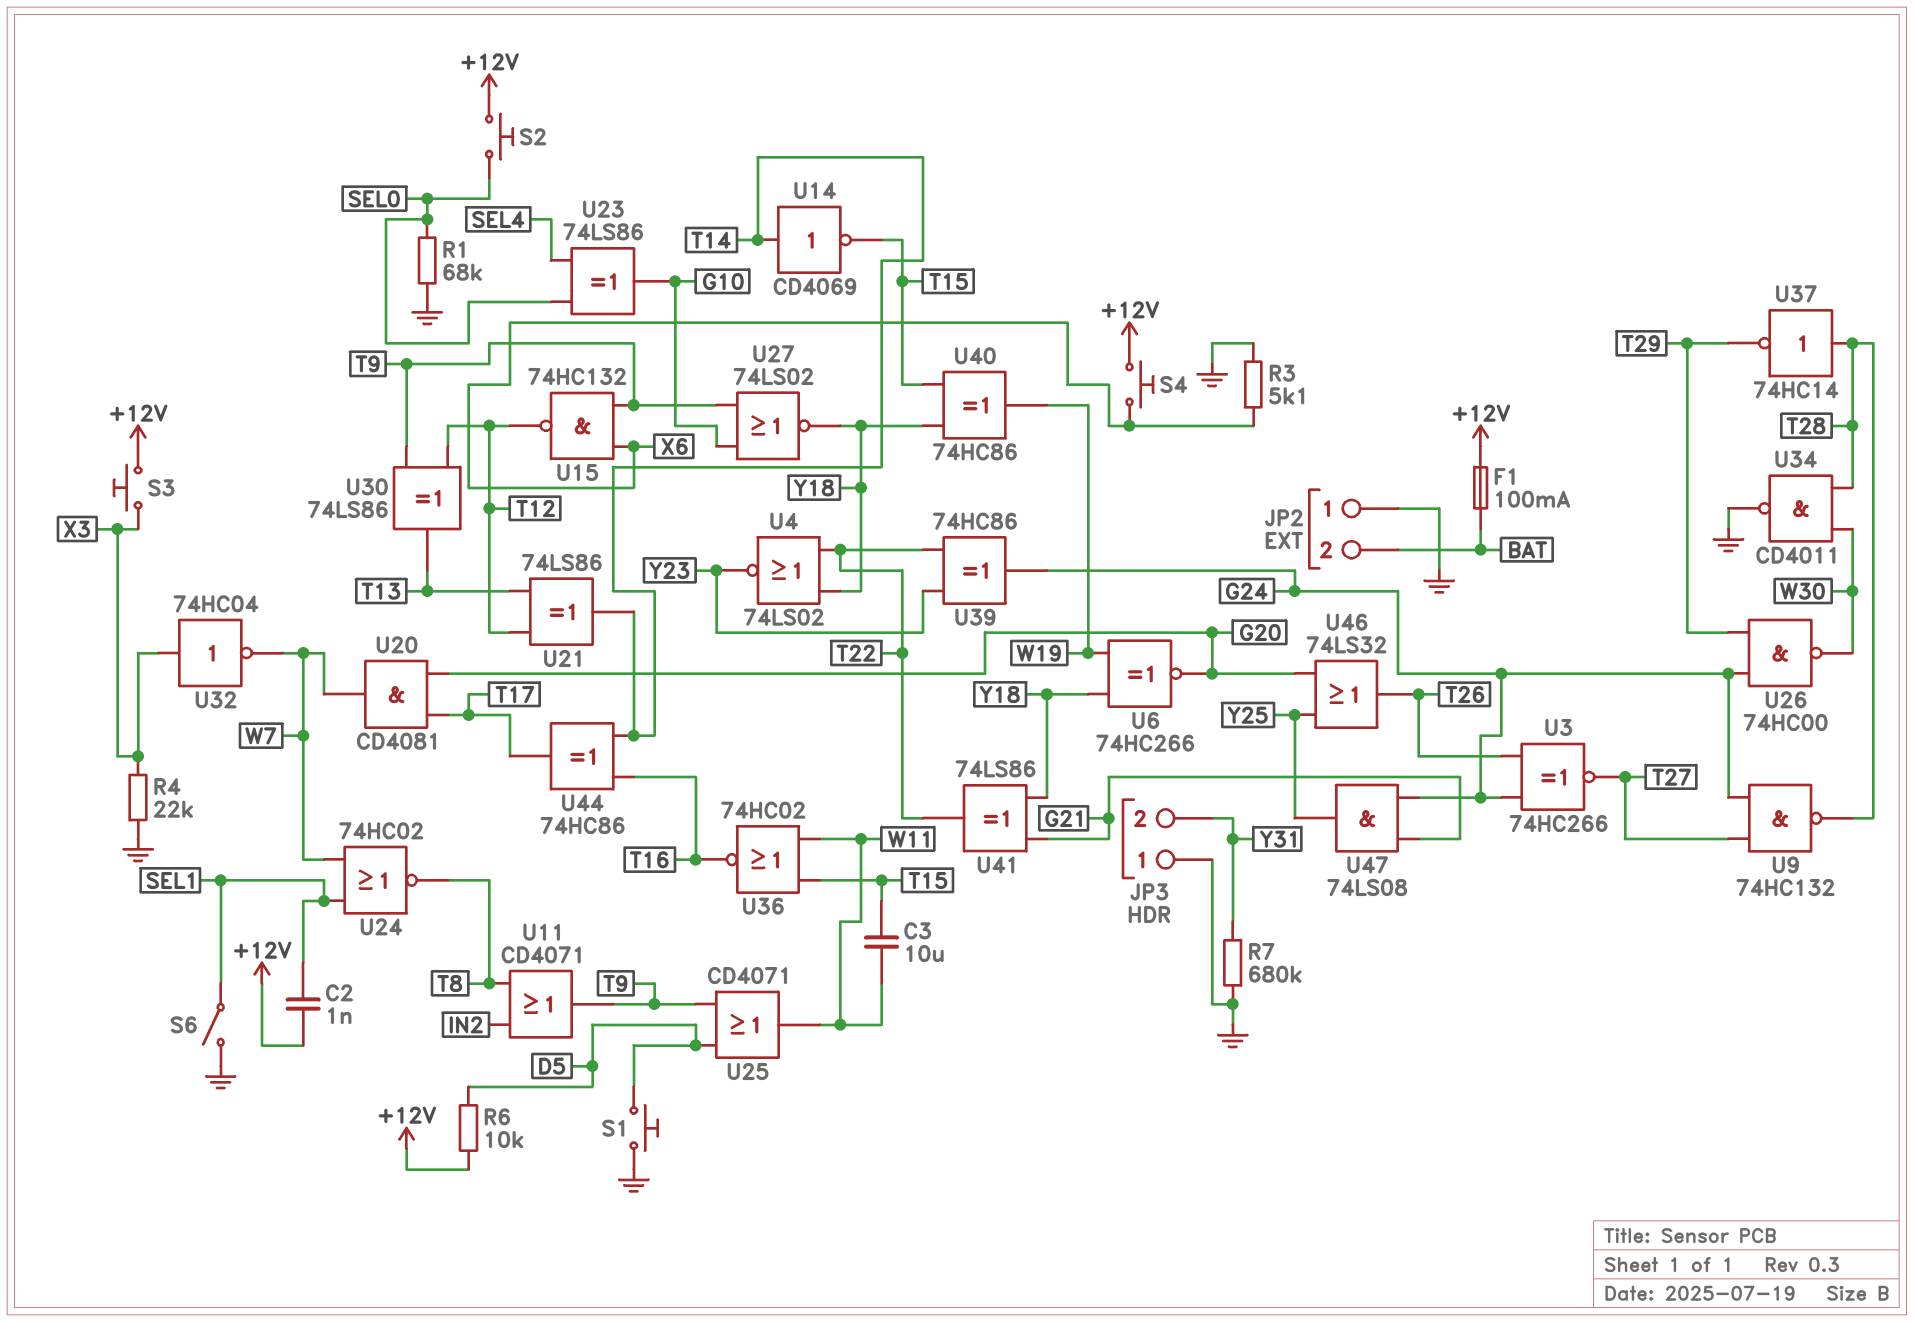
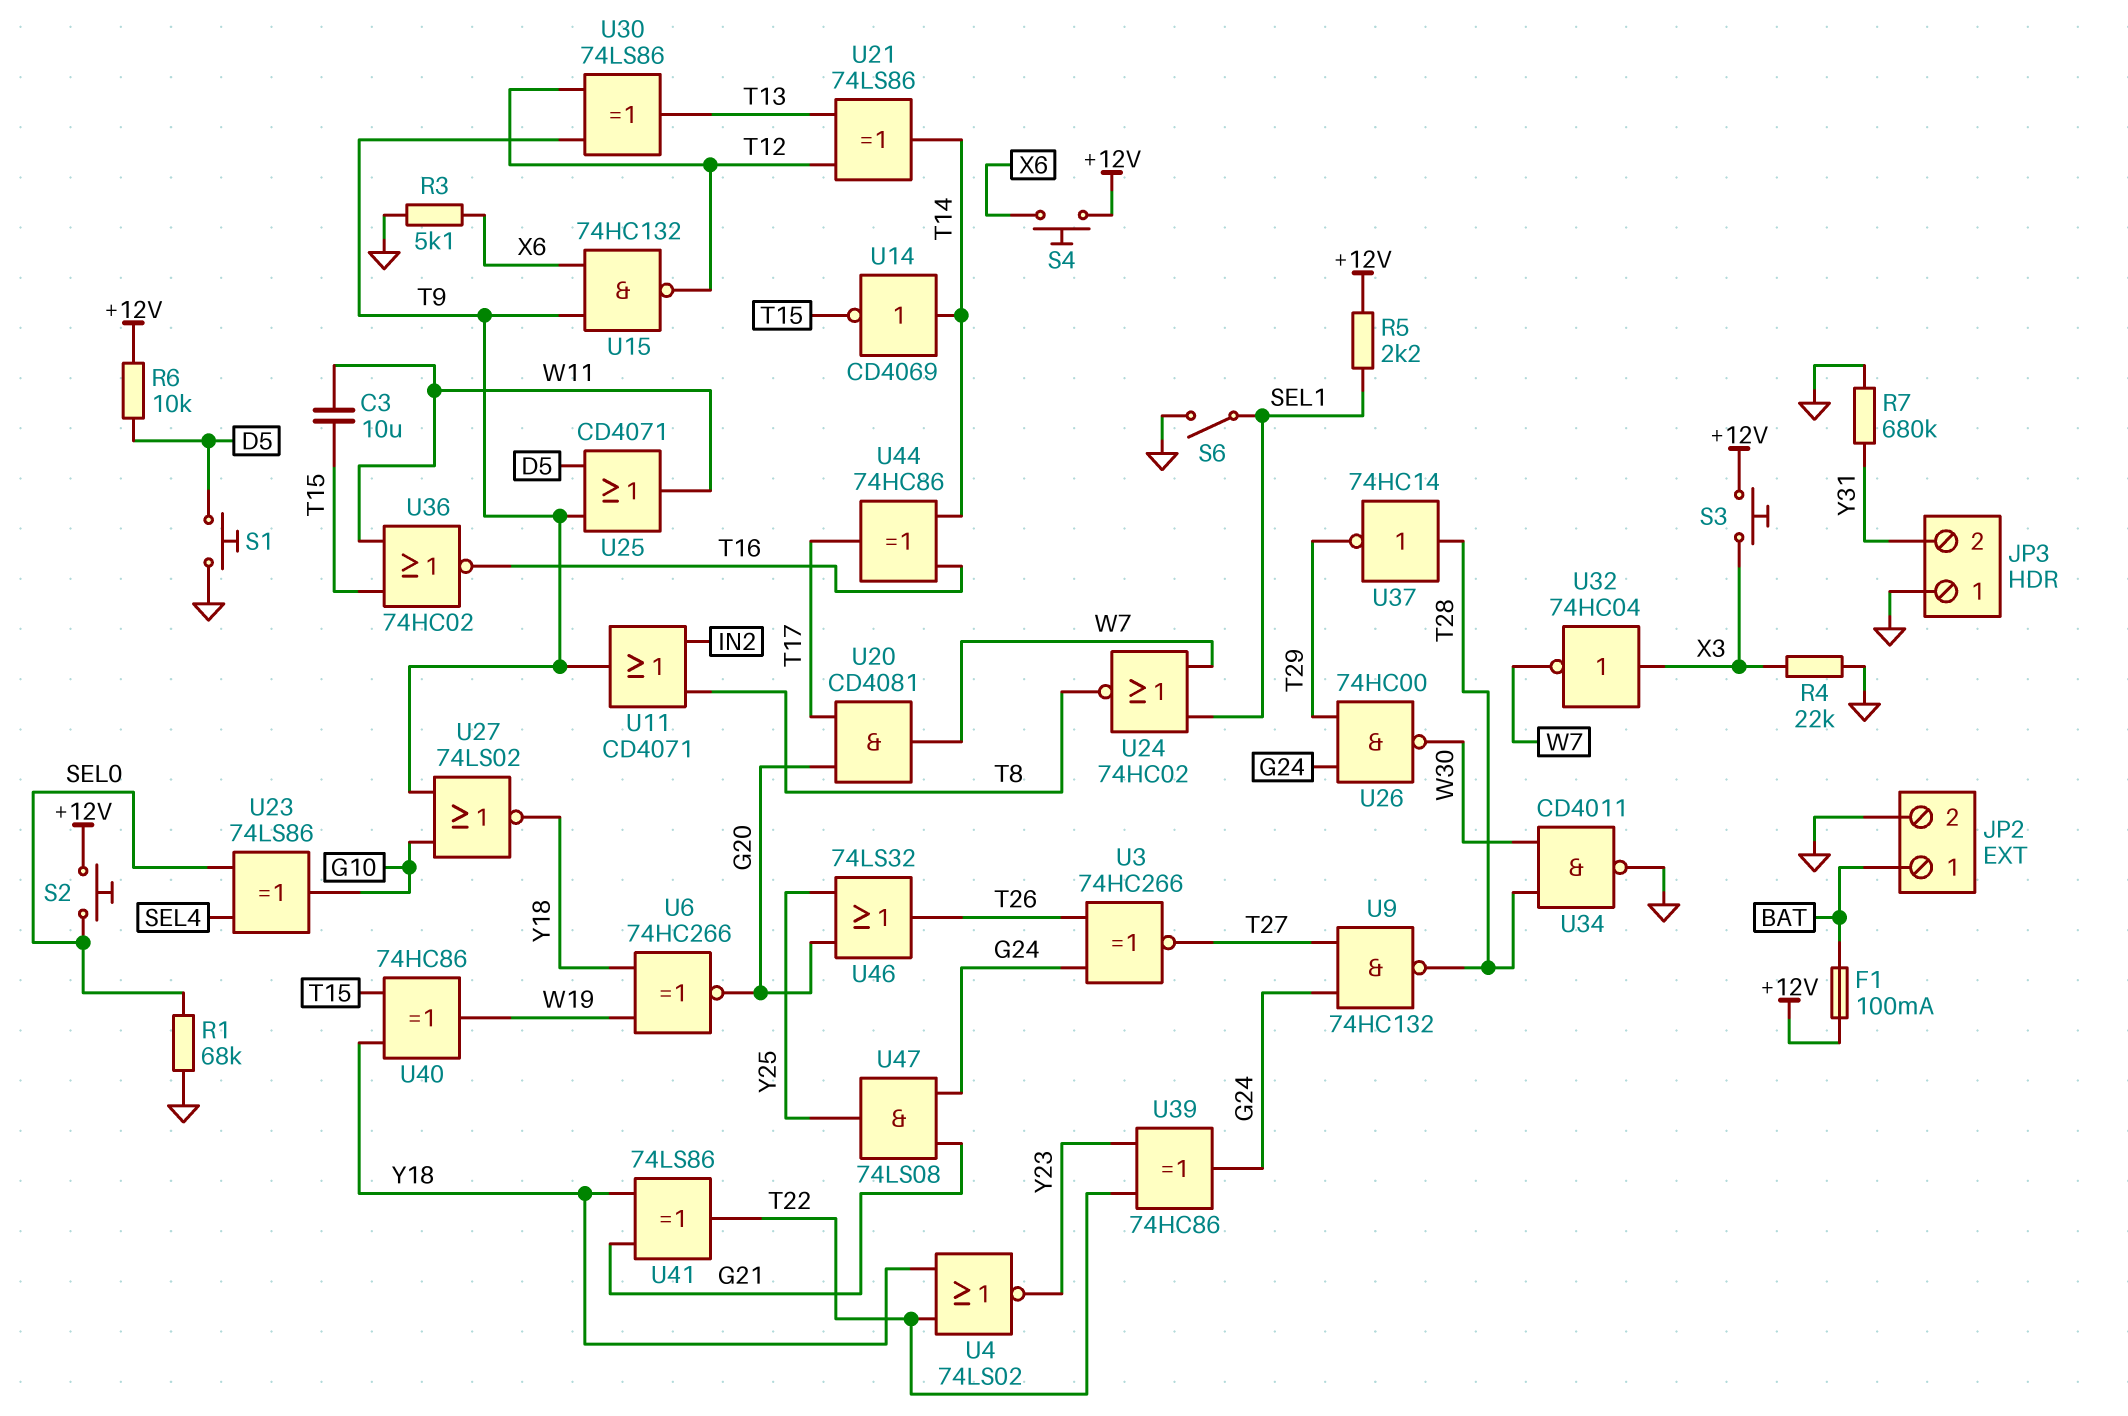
C2: 1nF (+12V, SEL1) -> none
JP2 pin 1: GND -> BAT
JP2 pin 2: BAT -> GND
R5: none -> 2.2k (+12V, SEL1)

